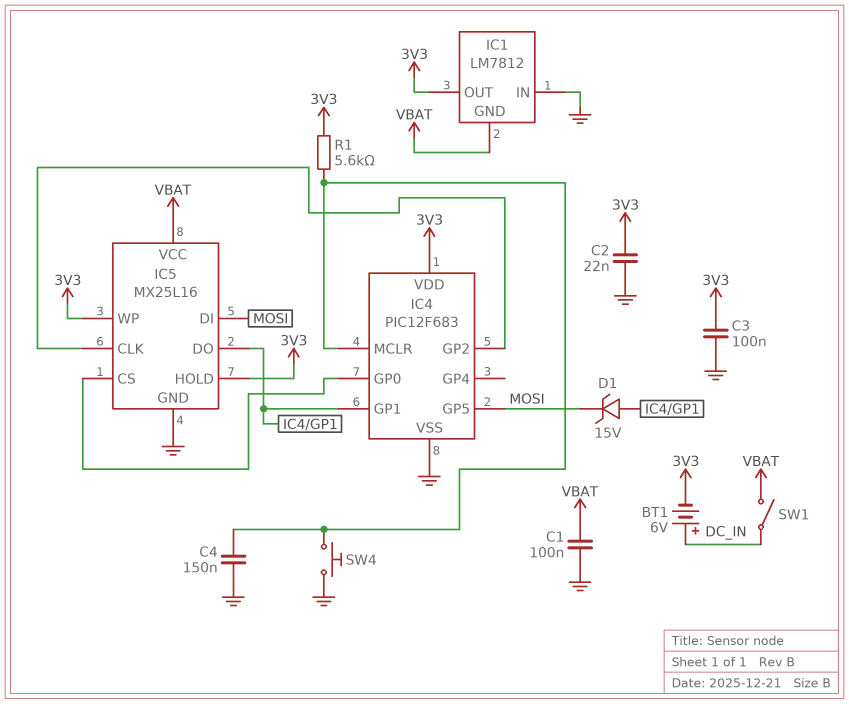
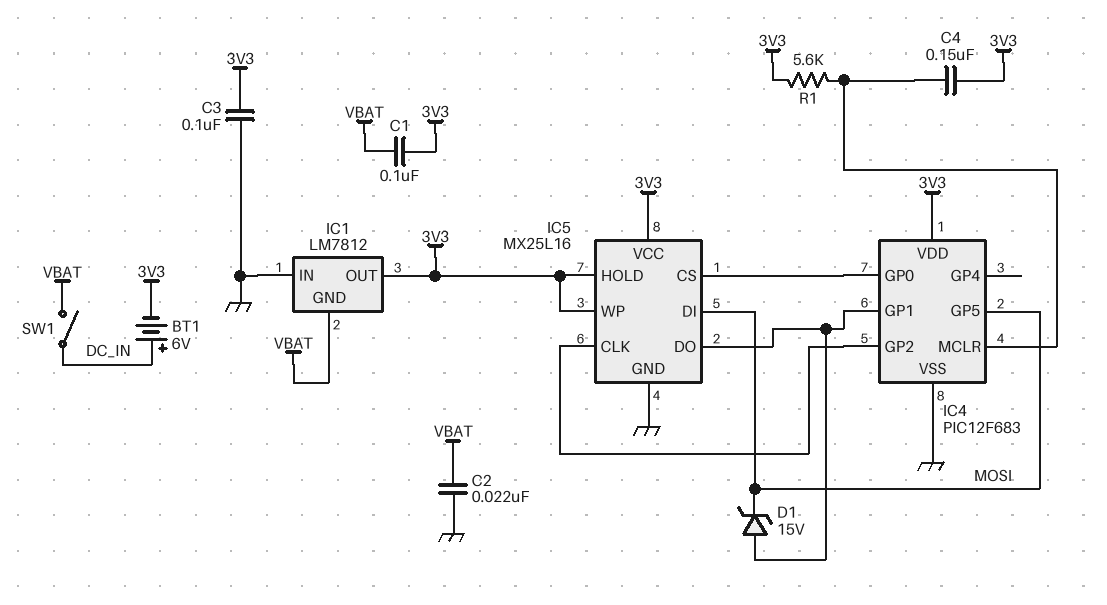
C1: 100nF (GND, VBAT) -> 100nF (3V3, VBAT)
C2: 22nF (3V3, GND) -> 22nF (GND, VBAT)
C4: 150nF (GND, IC4/MCLR) -> 150nF (3V3, IC4/MCLR)
IC5 pin VCC: VBAT -> 3V3
SW4: button (GND, IC4/MCLR) -> none

